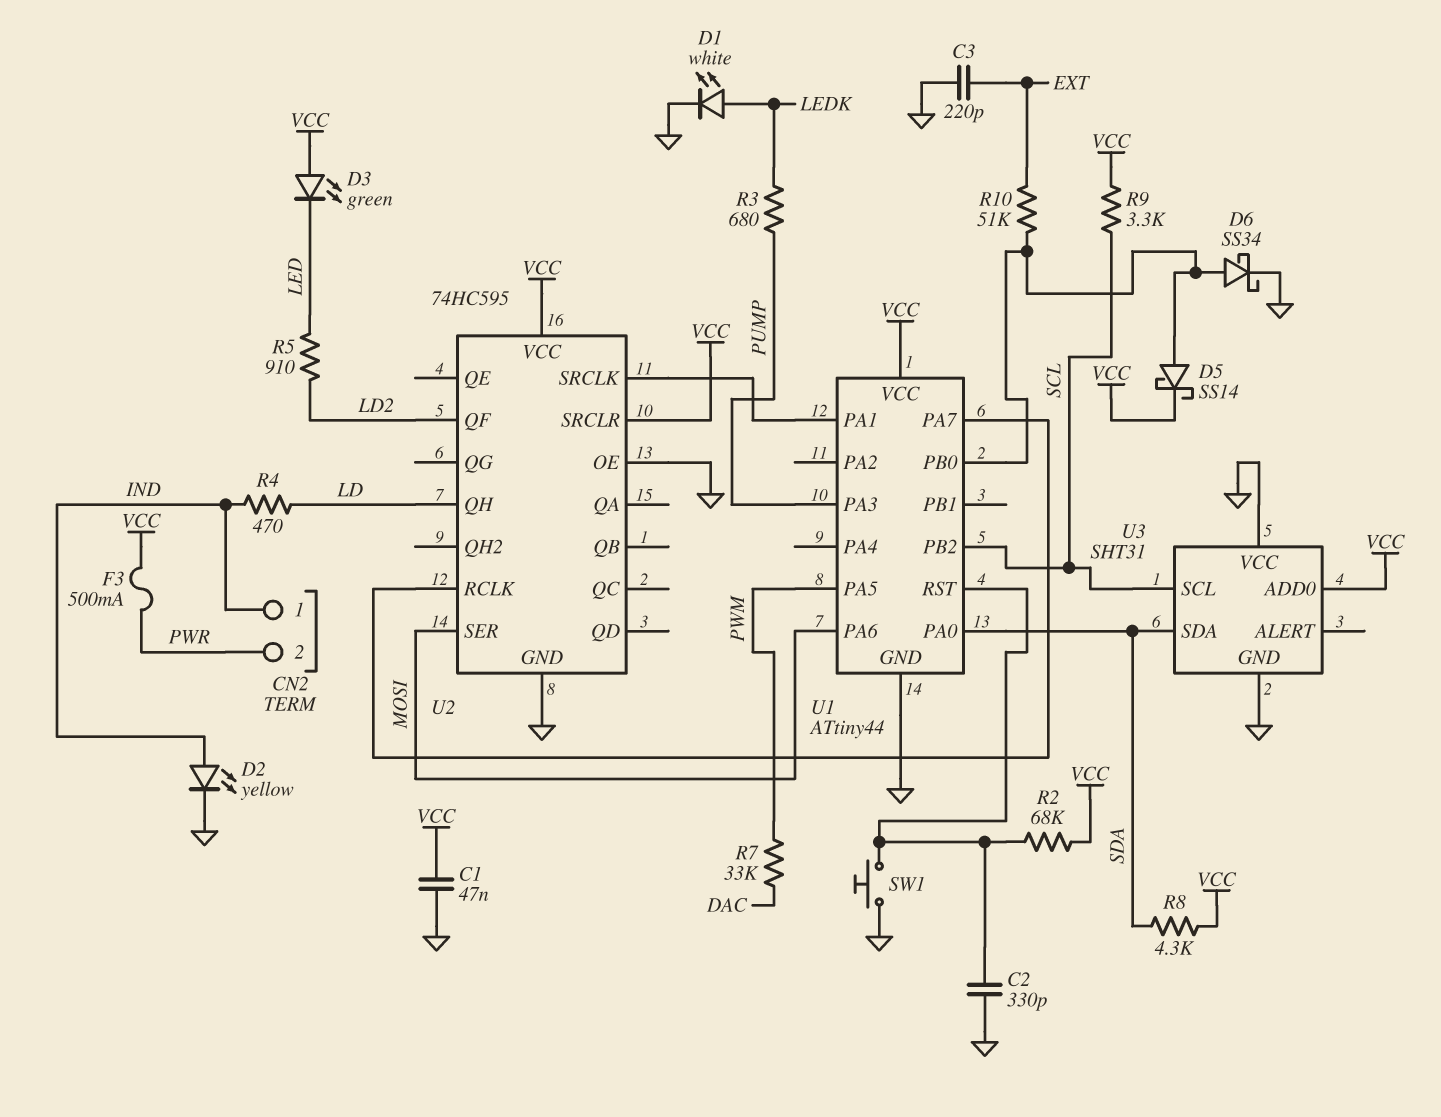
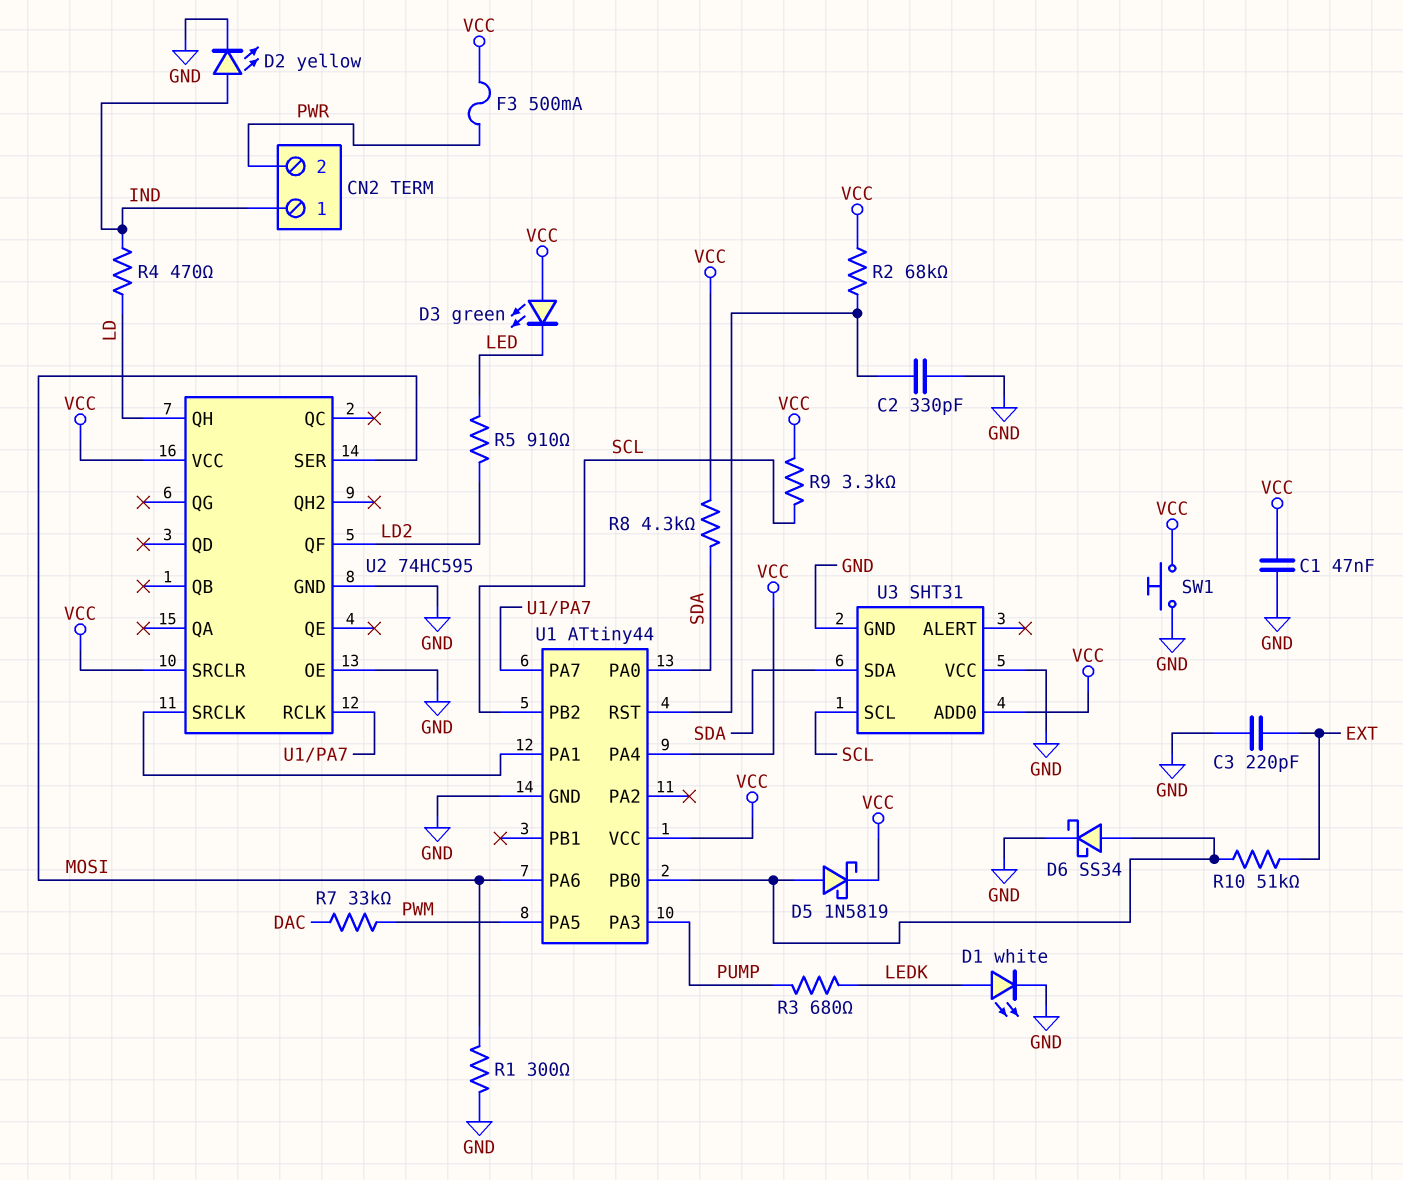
D5: schottky SS14 (A U1/PB0, K VCC) -> schottky 1N5819 (A U1/PB0, K VCC)
R1: none -> 300 (GND, MOSI)
SW1: button (GND, U1/RST) -> button (GND, VCC)
U1 pin PA4: none -> VCC

